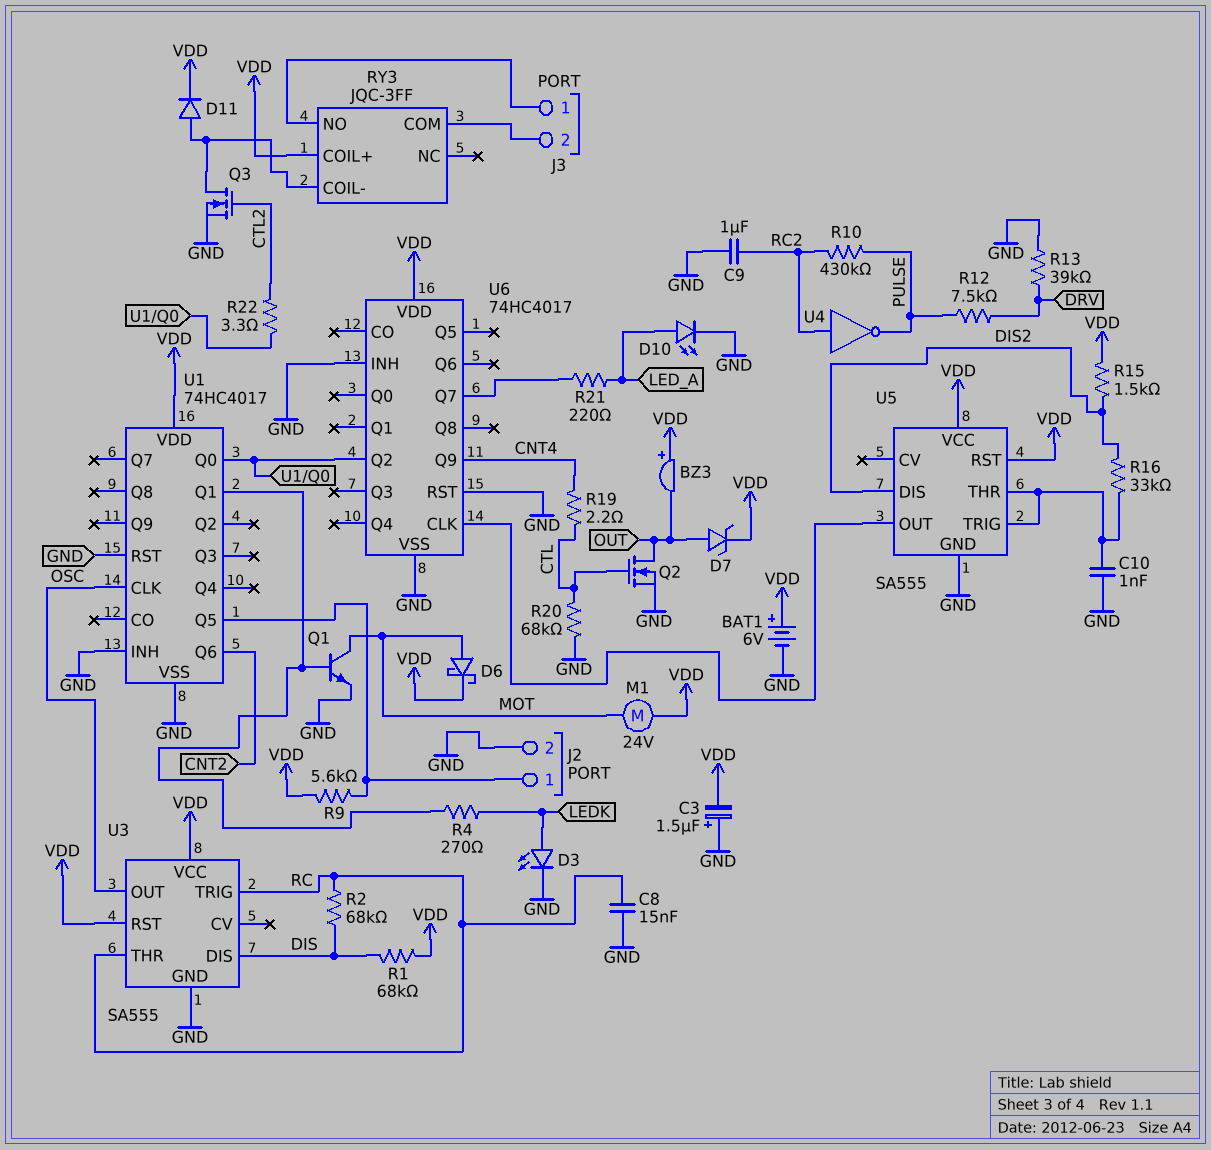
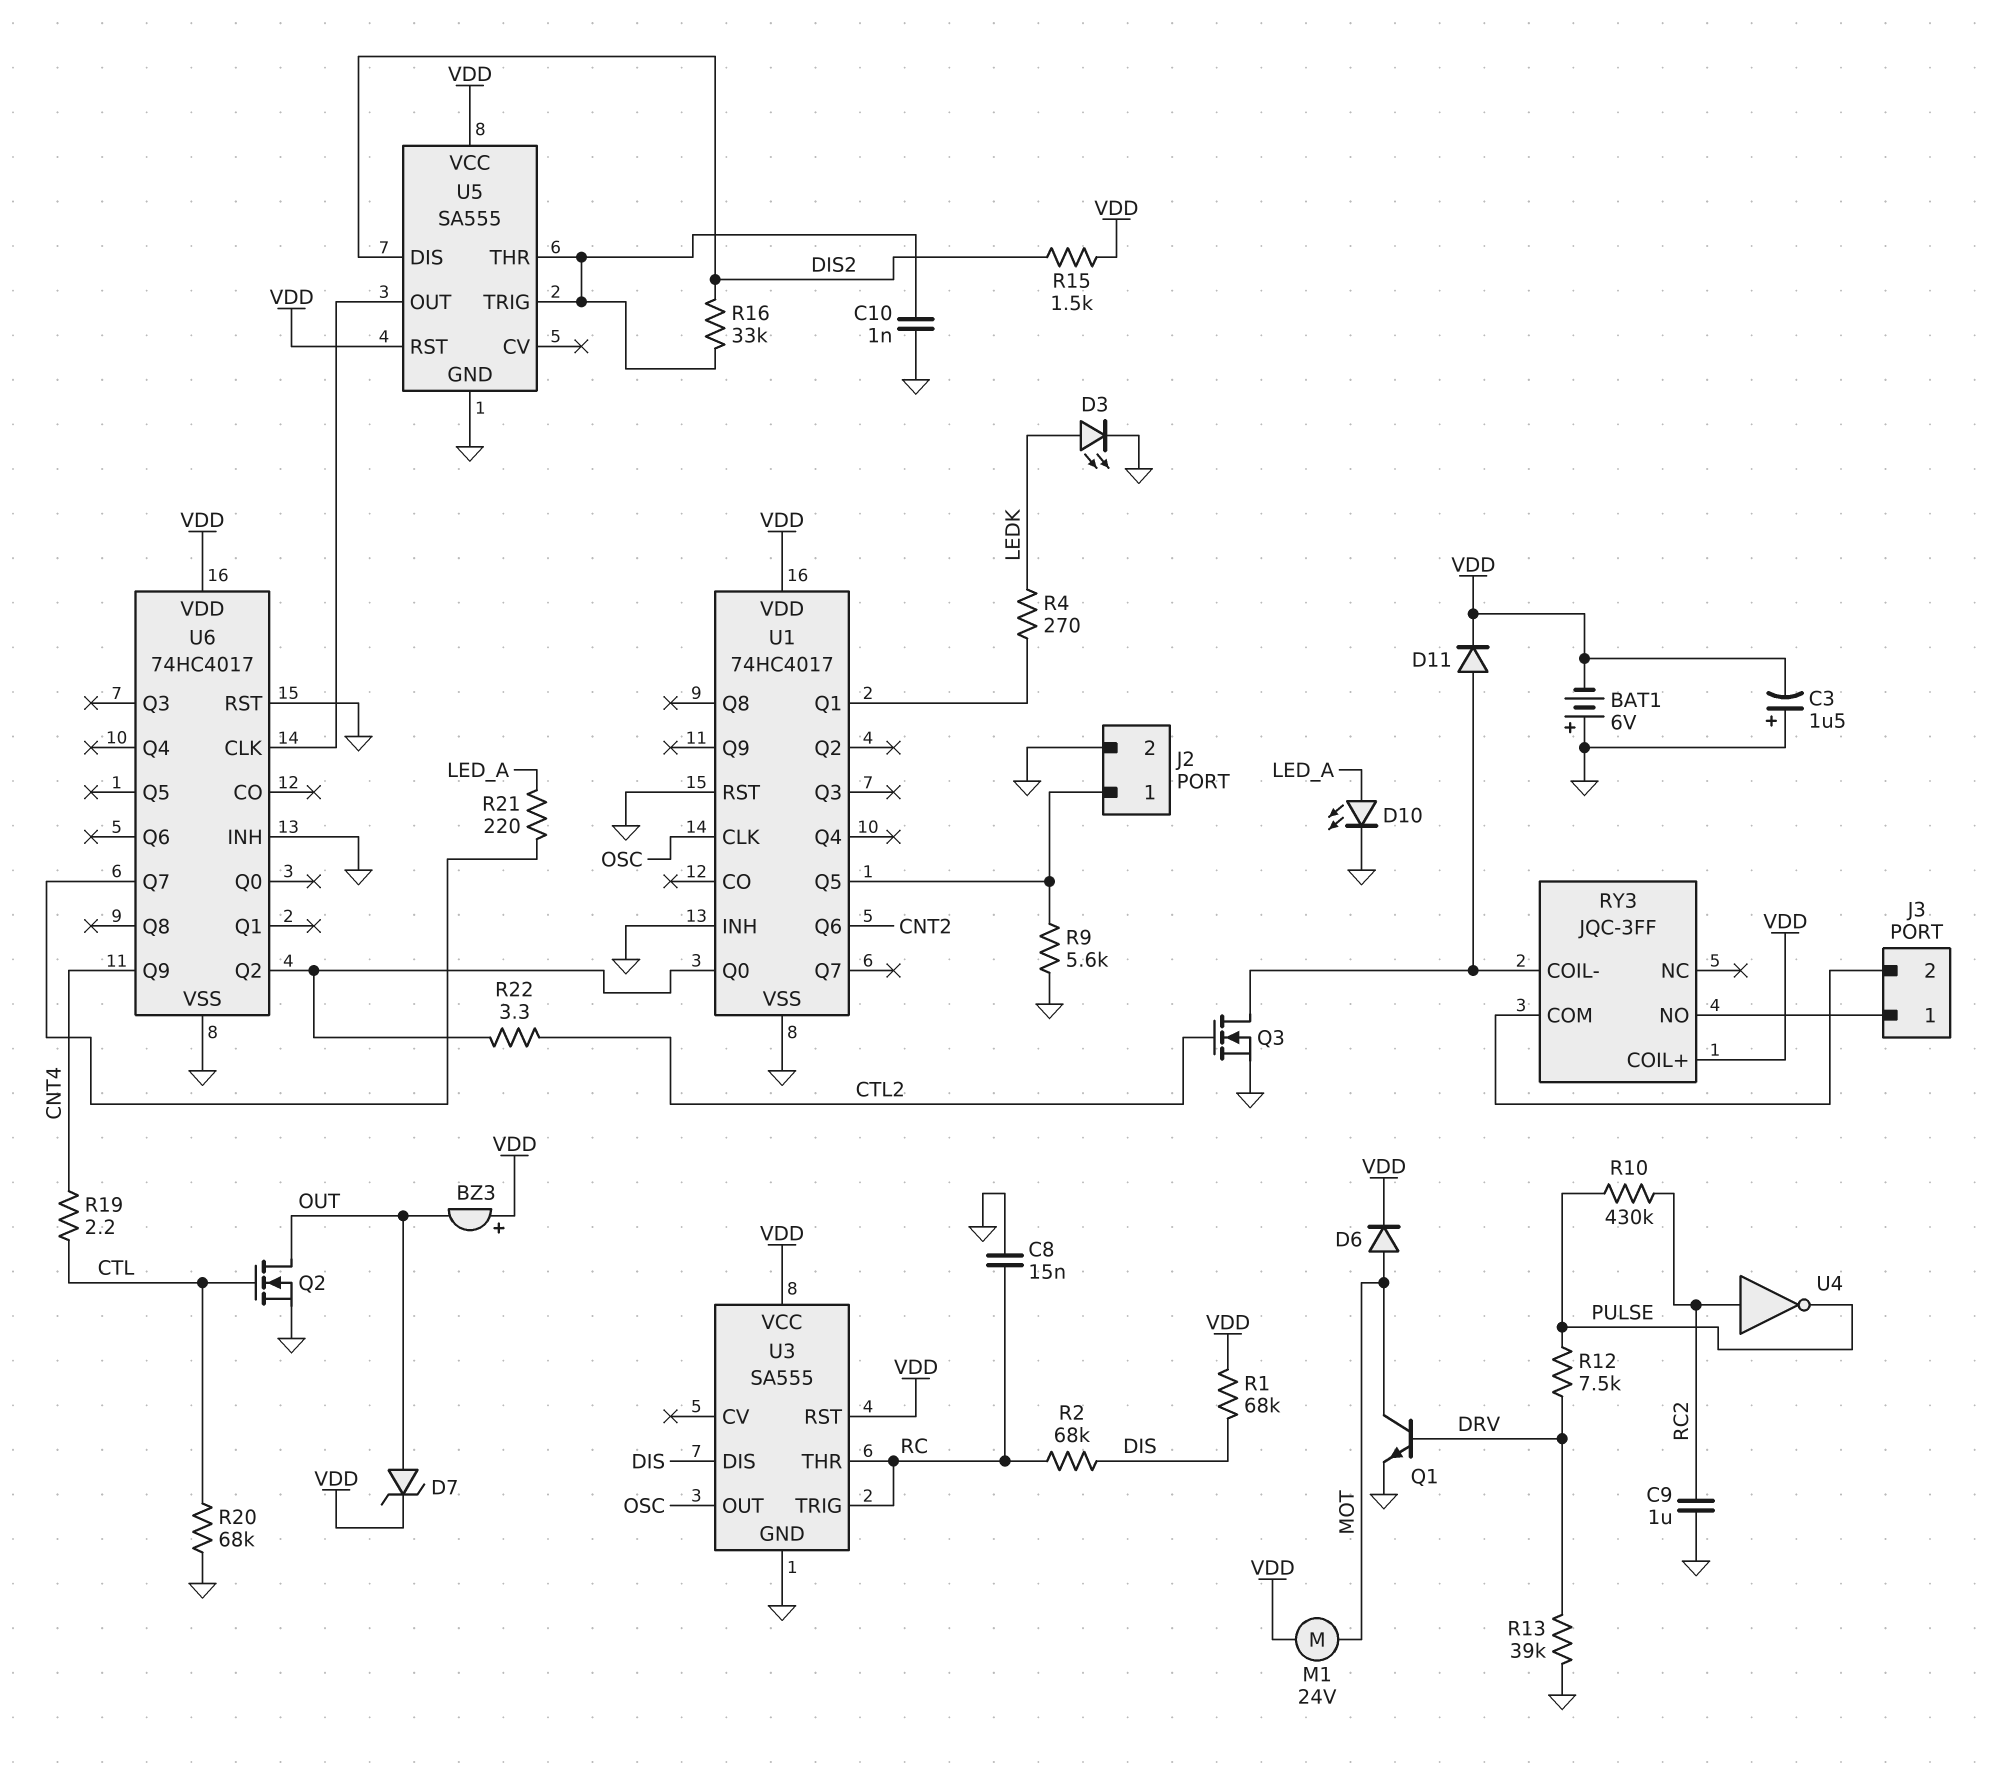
BAT1: 6V (plus VDD, minus GND) -> 6V (plus GND, minus VDD)
D6: schottky (A MOT, K VDD) -> diode (A MOT, K VDD)
Q1: NPN (B U1/Q1, C MOT, E GND) -> NPN (B DRV, C MOT, E GND)
R9: 5.6k (J2/1, VDD) -> 5.6k (GND, J2/1)

